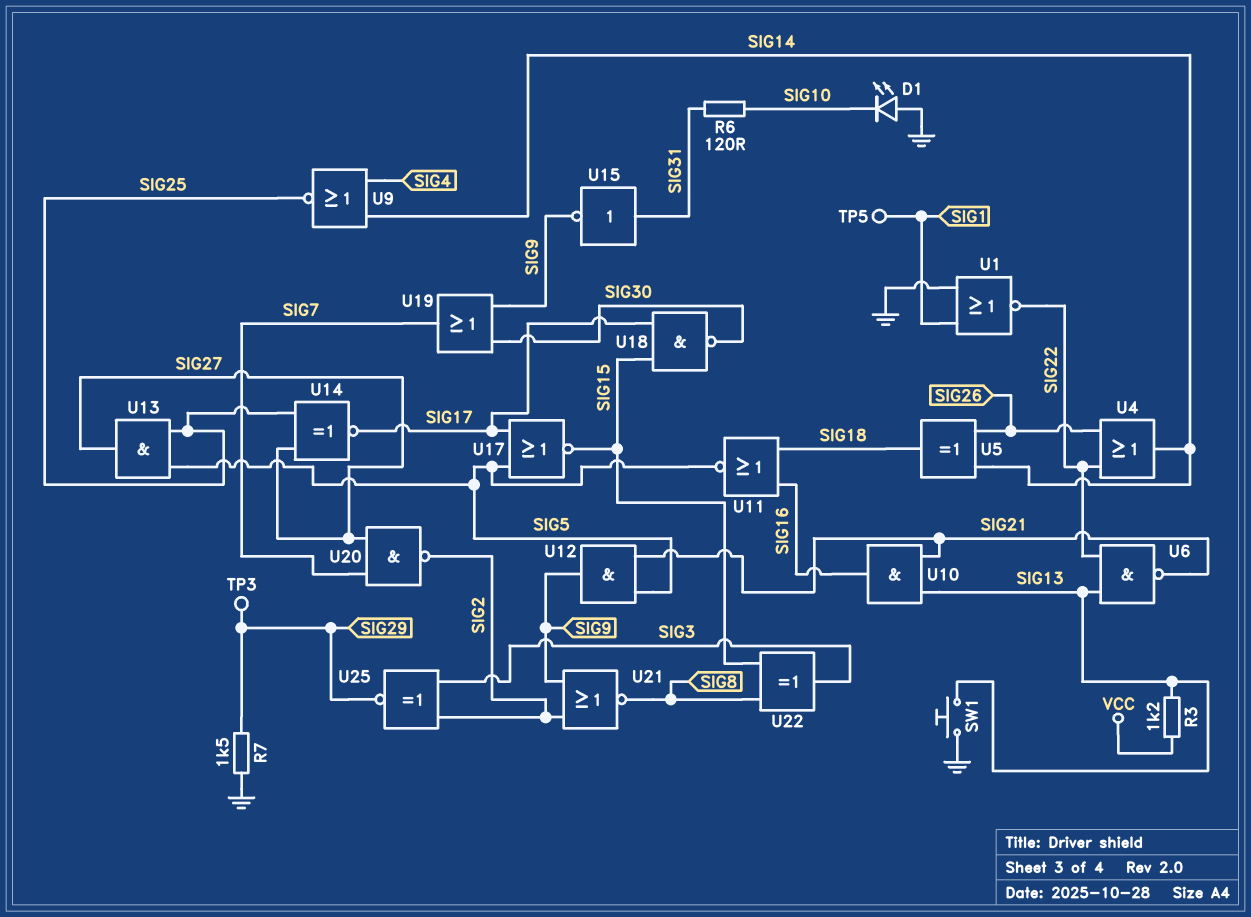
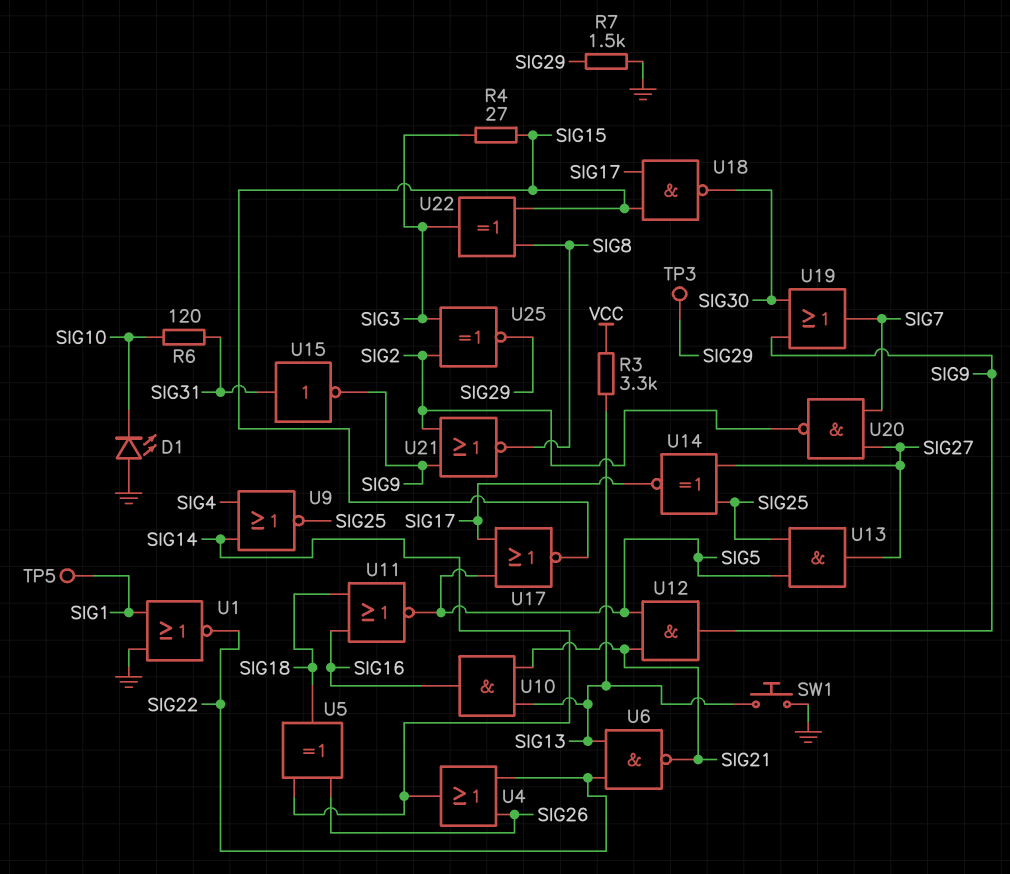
R3: 1.2k (SIG13, VCC) -> 3.3k (SIG13, VCC)
R4: none -> 27 (SIG3, SIG15)

